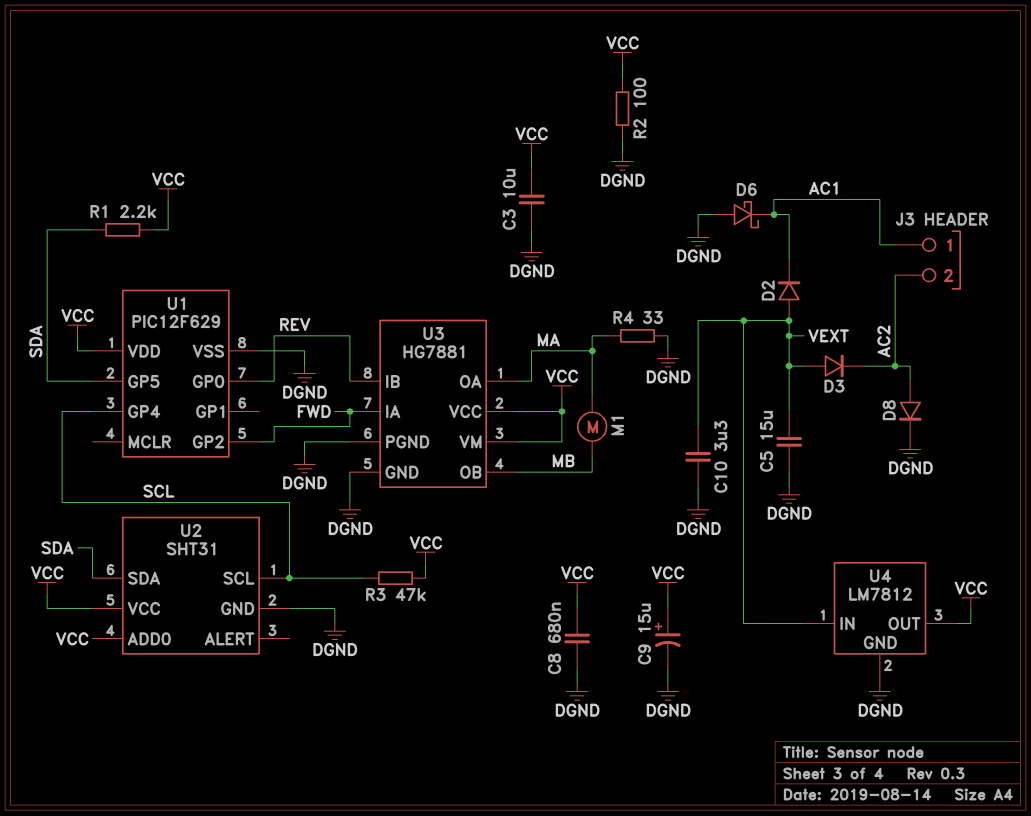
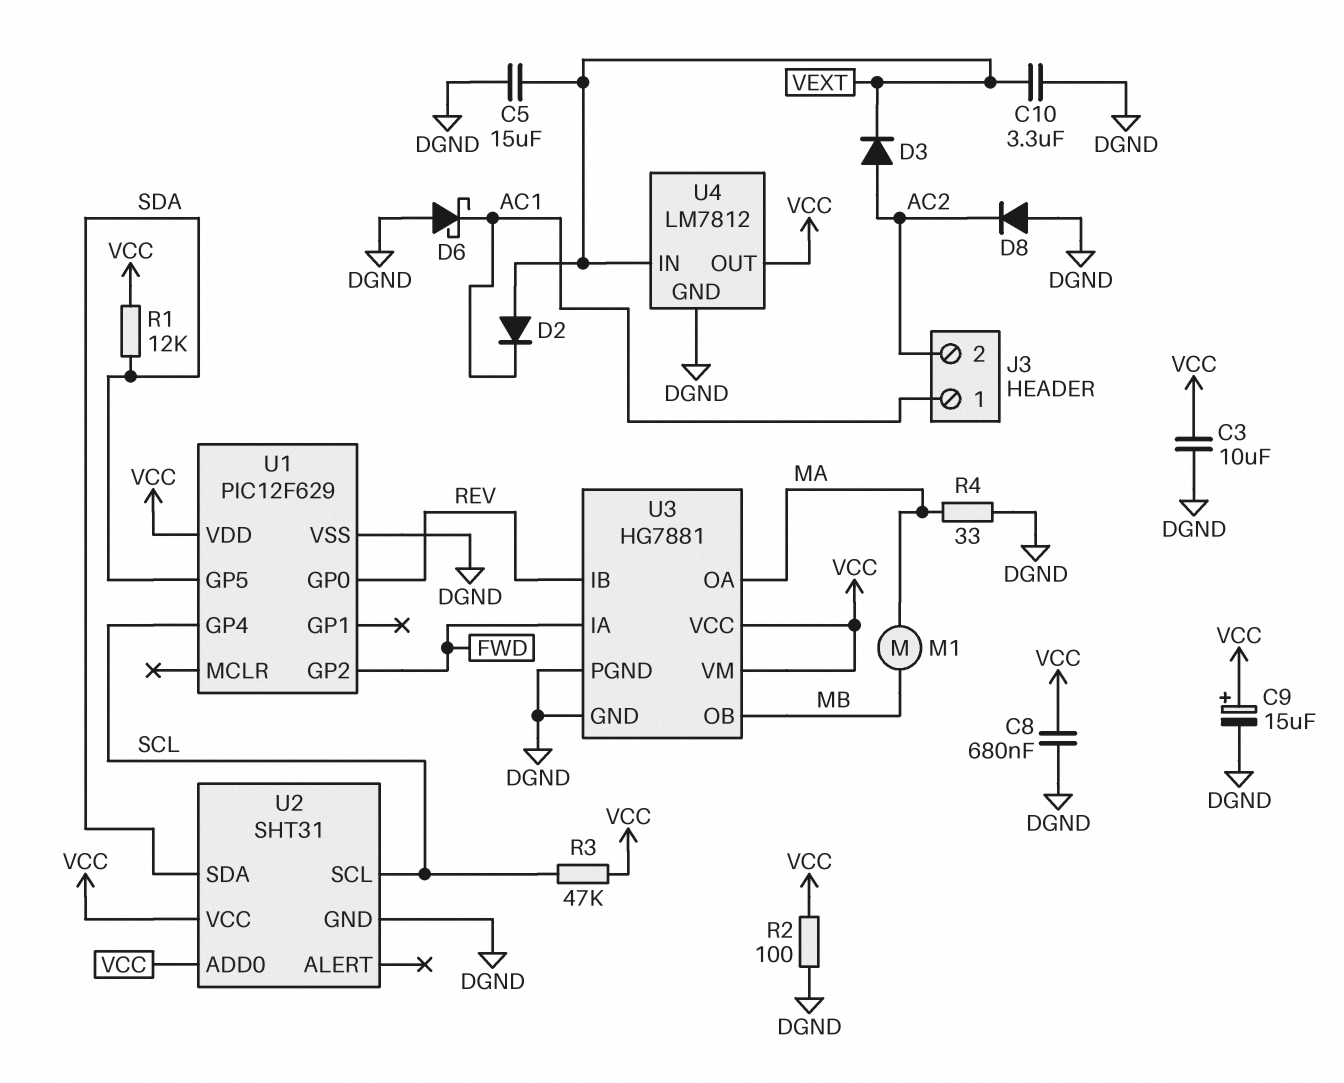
D3: diode (A VEXT, K AC2) -> diode (A AC2, K VEXT)
D8: diode (A AC2, K DGND) -> diode (A DGND, K AC2)
R1: 2.2k (SDA, VCC) -> 12k (SDA, VCC)

